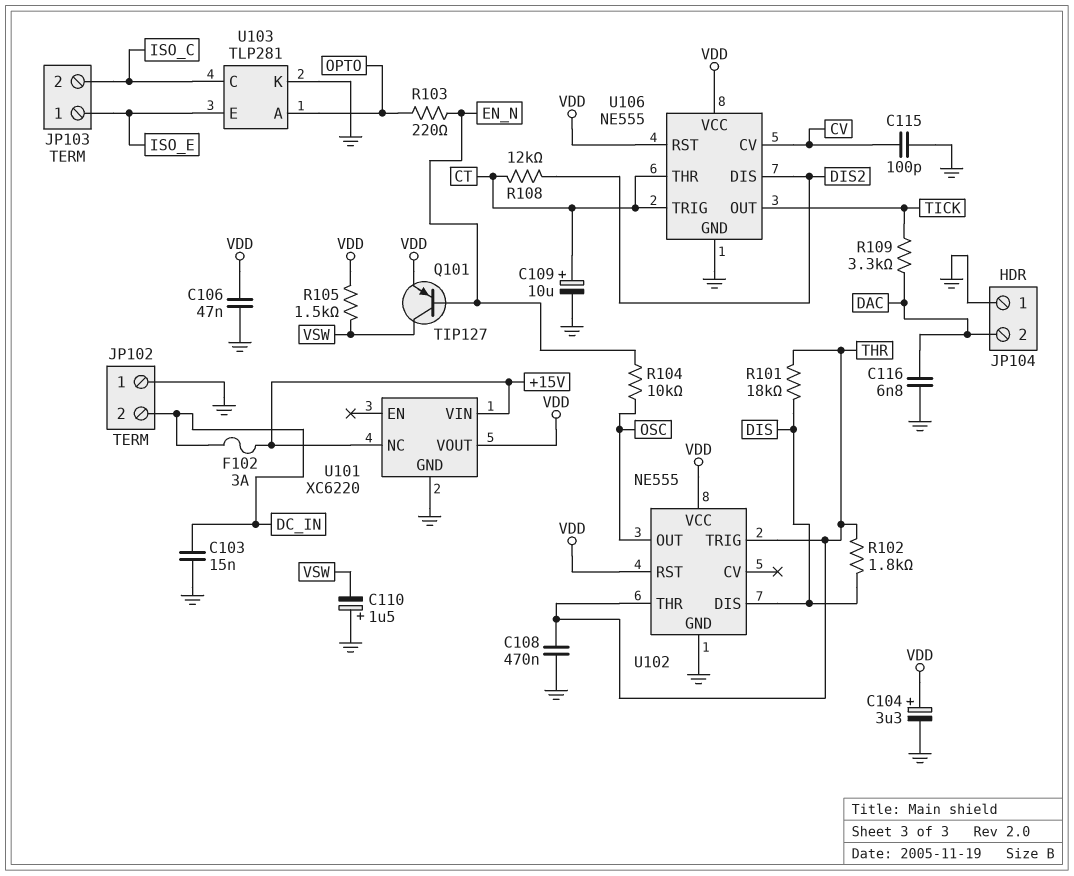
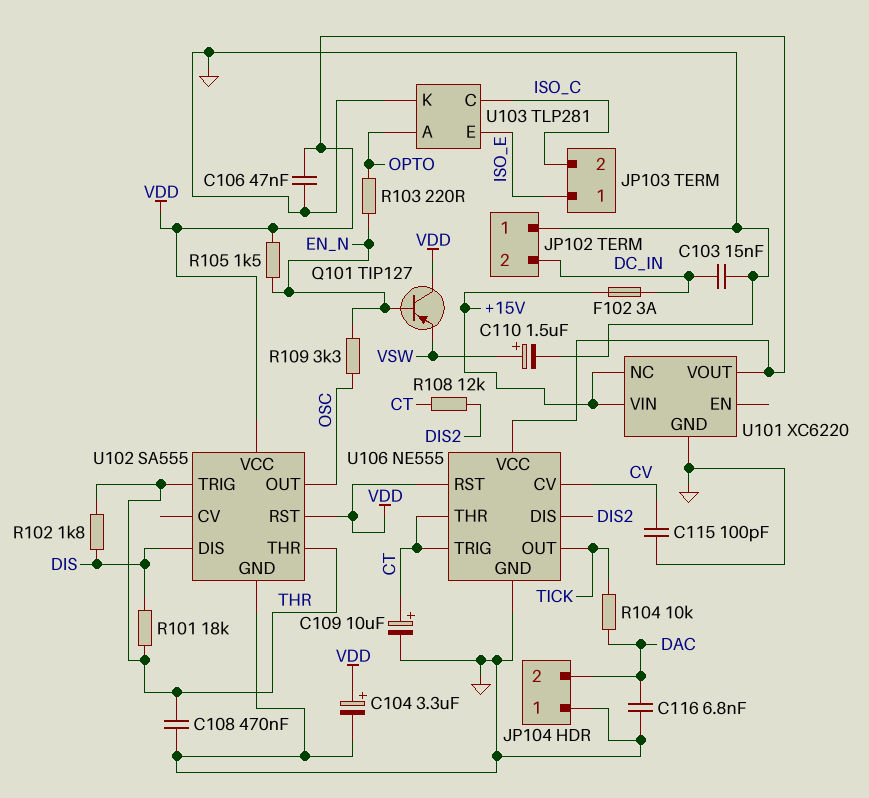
C110: 1.5uF (plus GND, minus VSW) -> 1.5uF (plus VSW, minus GND)
Q101: PNP TIP127 (B EN_N, C VSW, E VDD) -> PNP TIP127 (B EN_N, C VDD, E VSW)
R104: 10k (EN_N, OSC) -> 10k (DAC, TICK)
R105: 1.5k (VDD, VSW) -> 1.5k (EN_N, VDD)
R109: 3.3k (DAC, TICK) -> 3.3k (EN_N, OSC)
U102: NE555 -> SA555

